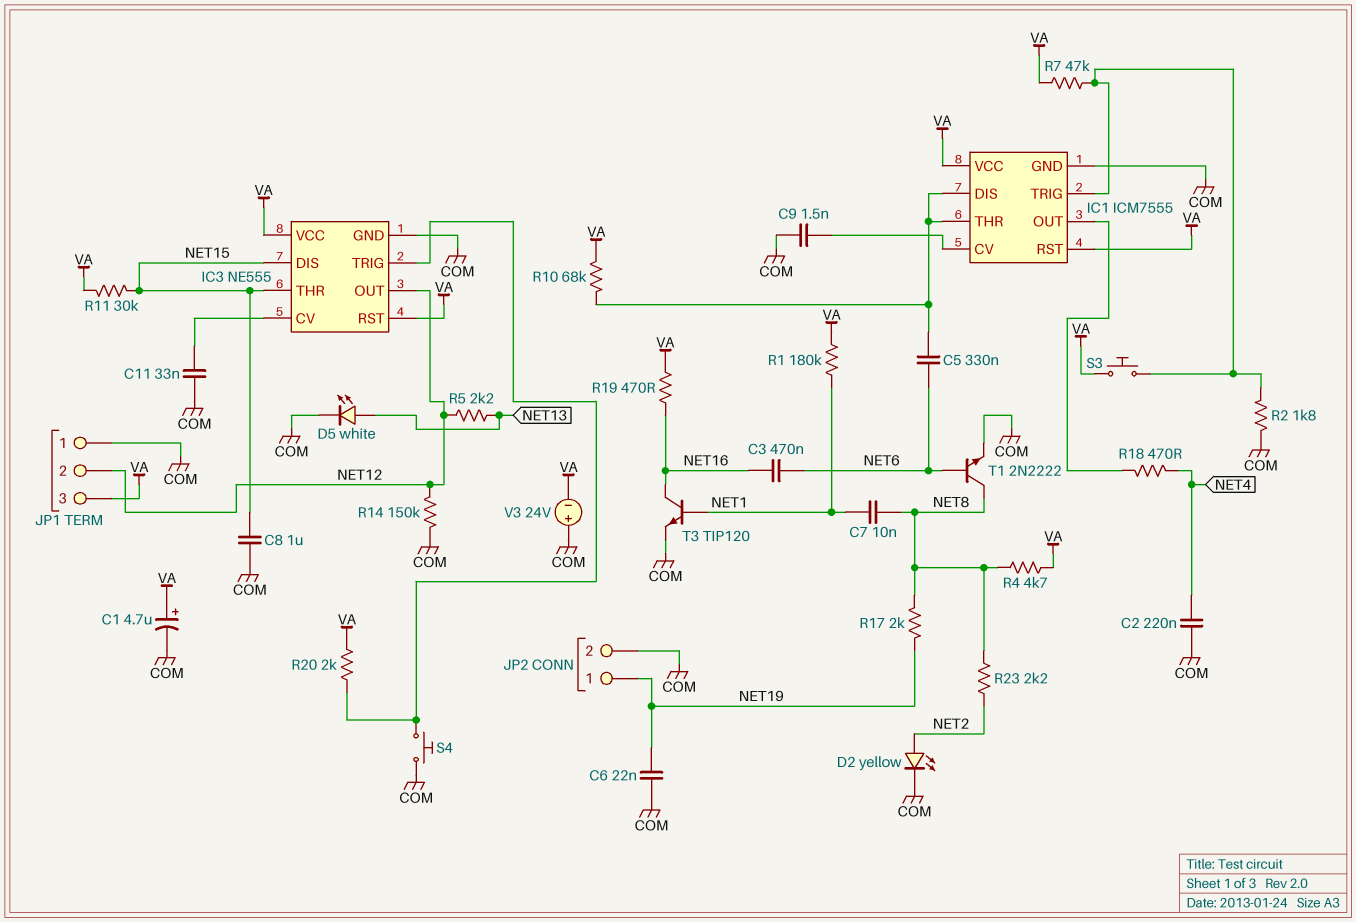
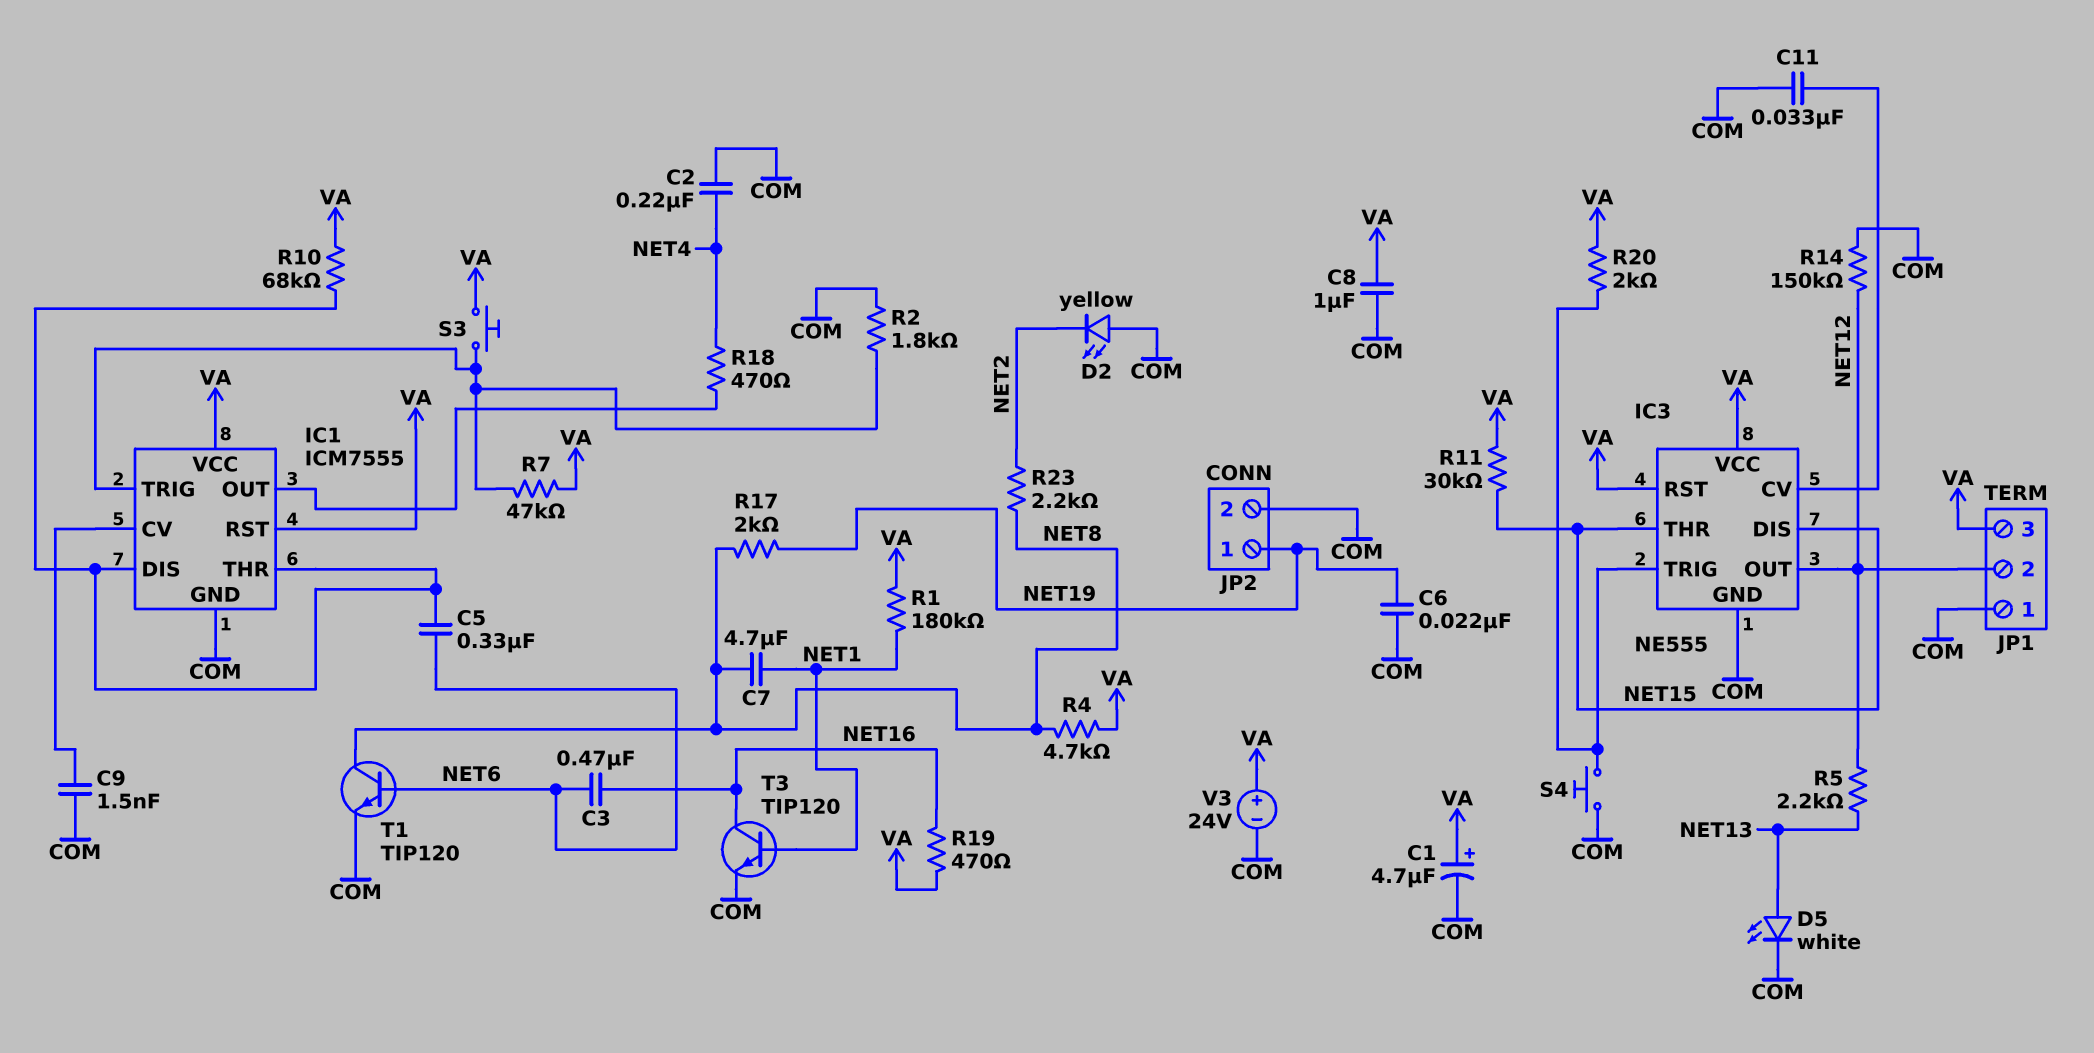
C7: 10nF (NET1, NET8) -> 4.7uF (NET1, NET8)
C8: 1uF (COM, NET15) -> 1uF (COM, VA)
D2: LED yellow (A NET2, K COM) -> LED yellow (A COM, K NET2)
T1: NPN 2N2222 (B NET6, C NET8, E COM) -> NPN TIP120 (B NET6, C NET8, E COM)
V3: 24V (plus COM, minus VA) -> 24V (plus VA, minus COM)

